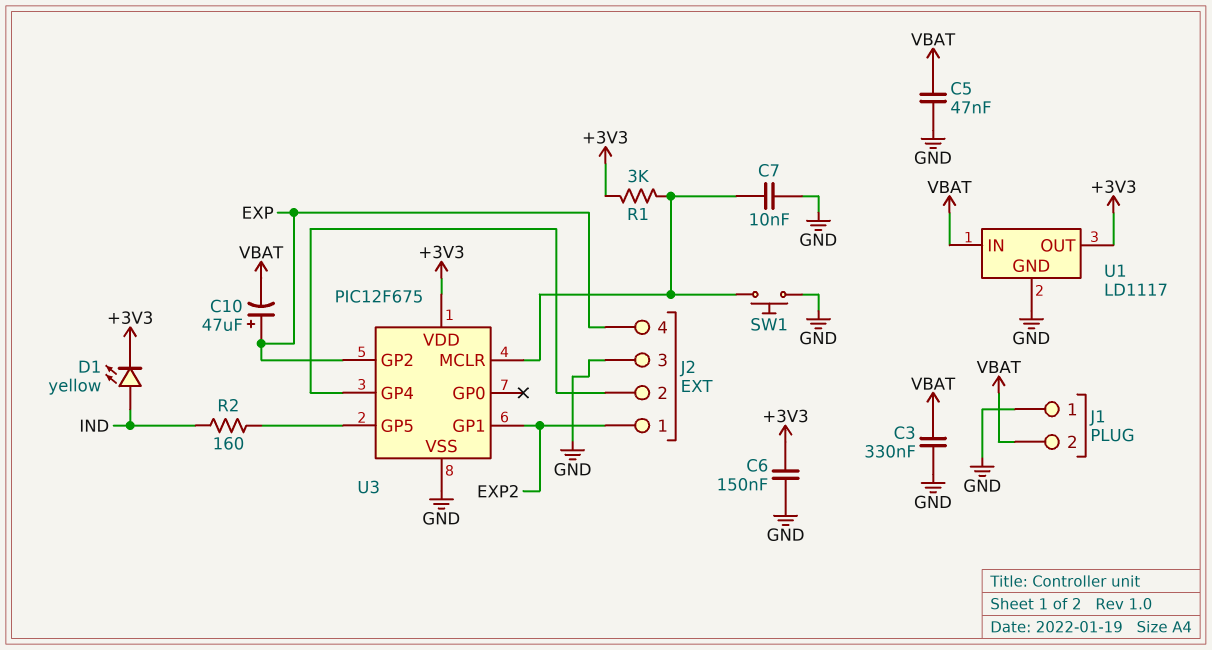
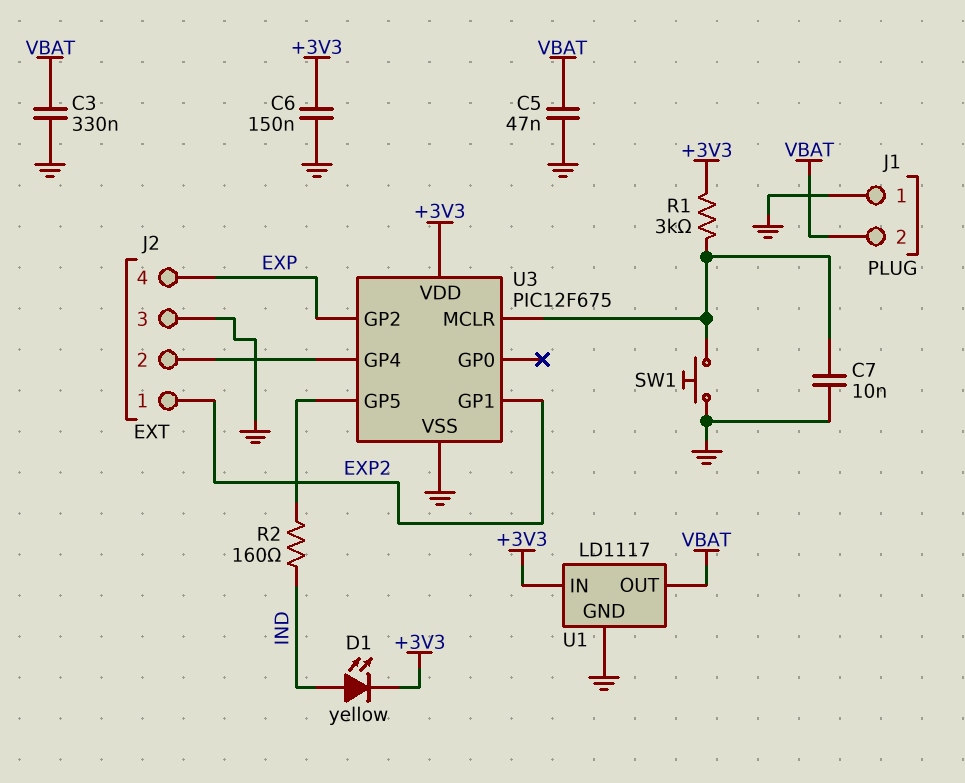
C10: 47uF (plus EXP, minus VBAT) -> none
U1 pin IN: VBAT -> +3V3
U1 pin OUT: +3V3 -> VBAT

